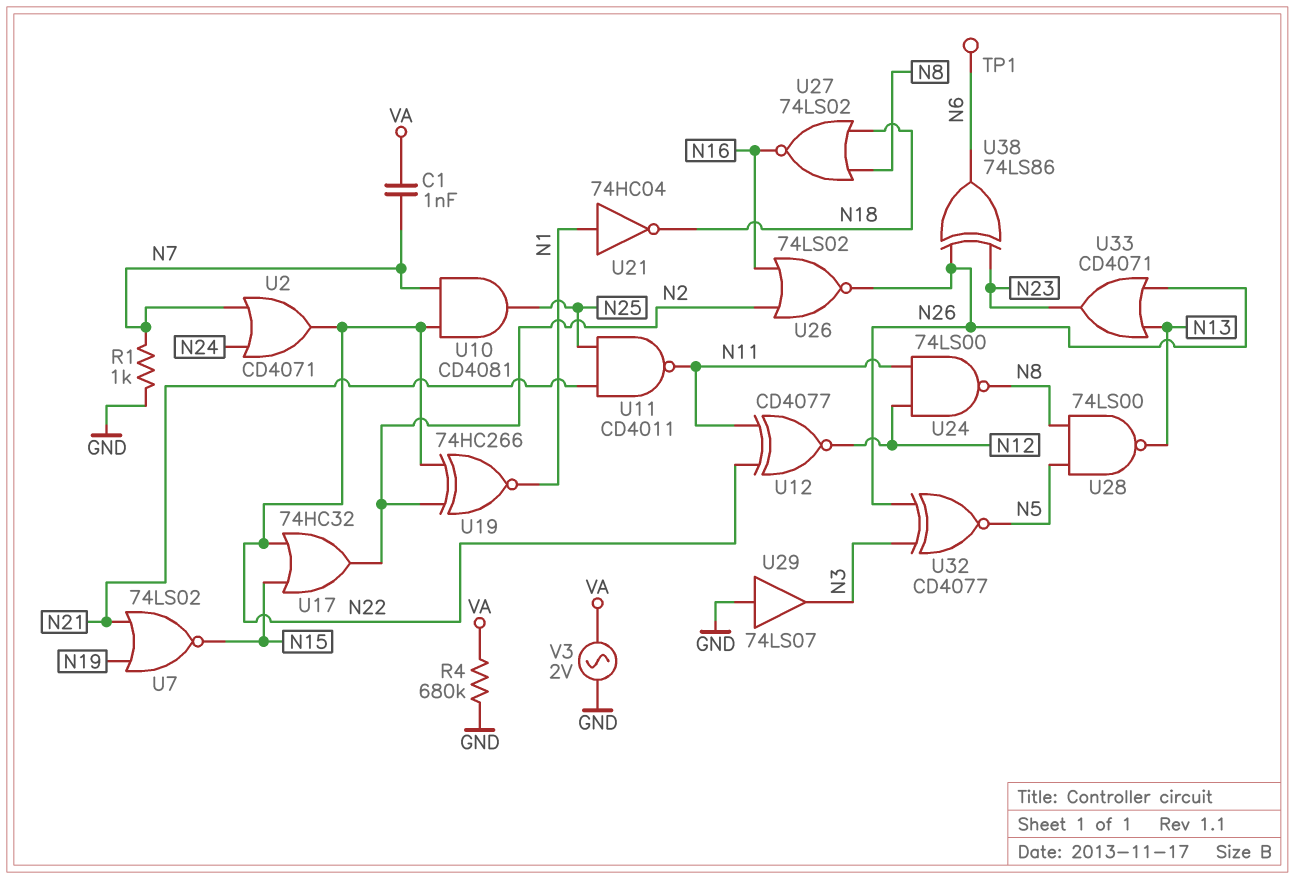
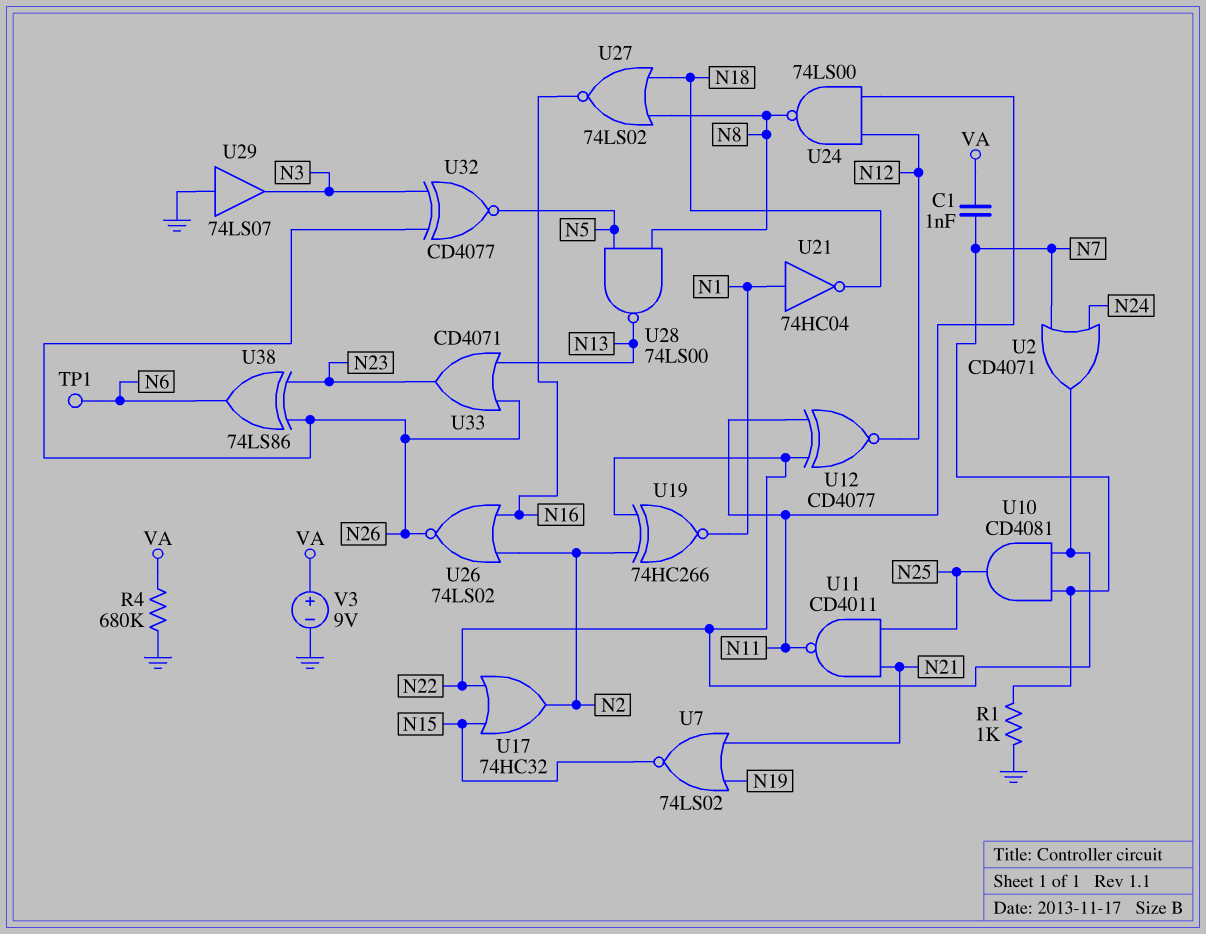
V3: AC 2V (GND, VA) -> 9V (plus VA, minus GND)

